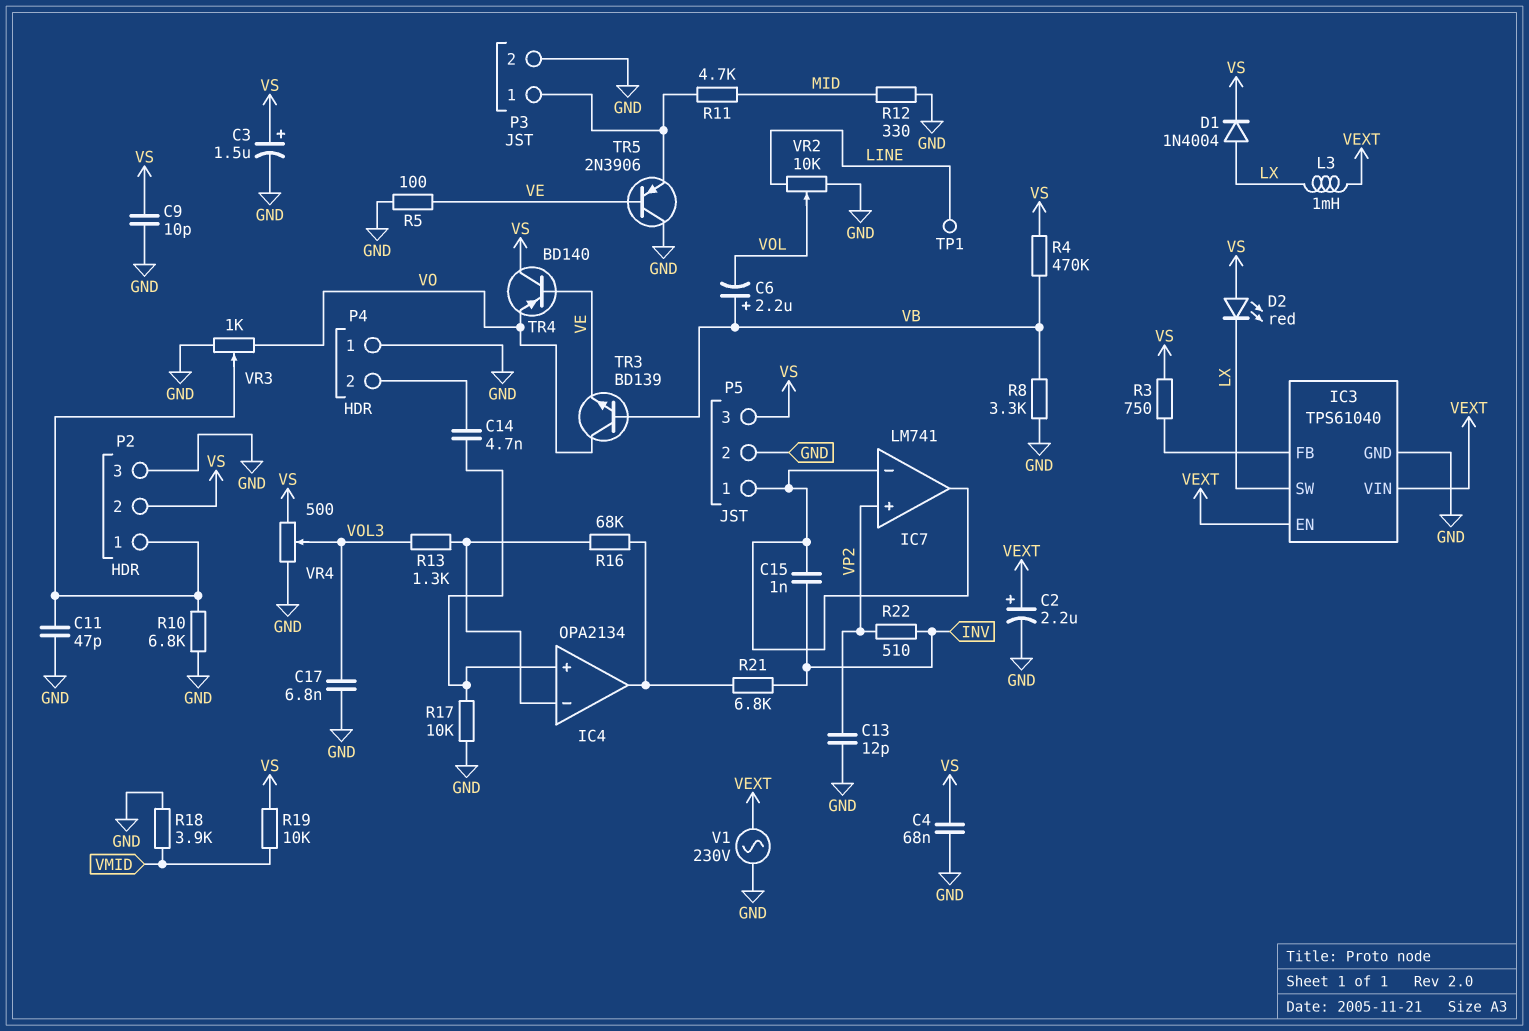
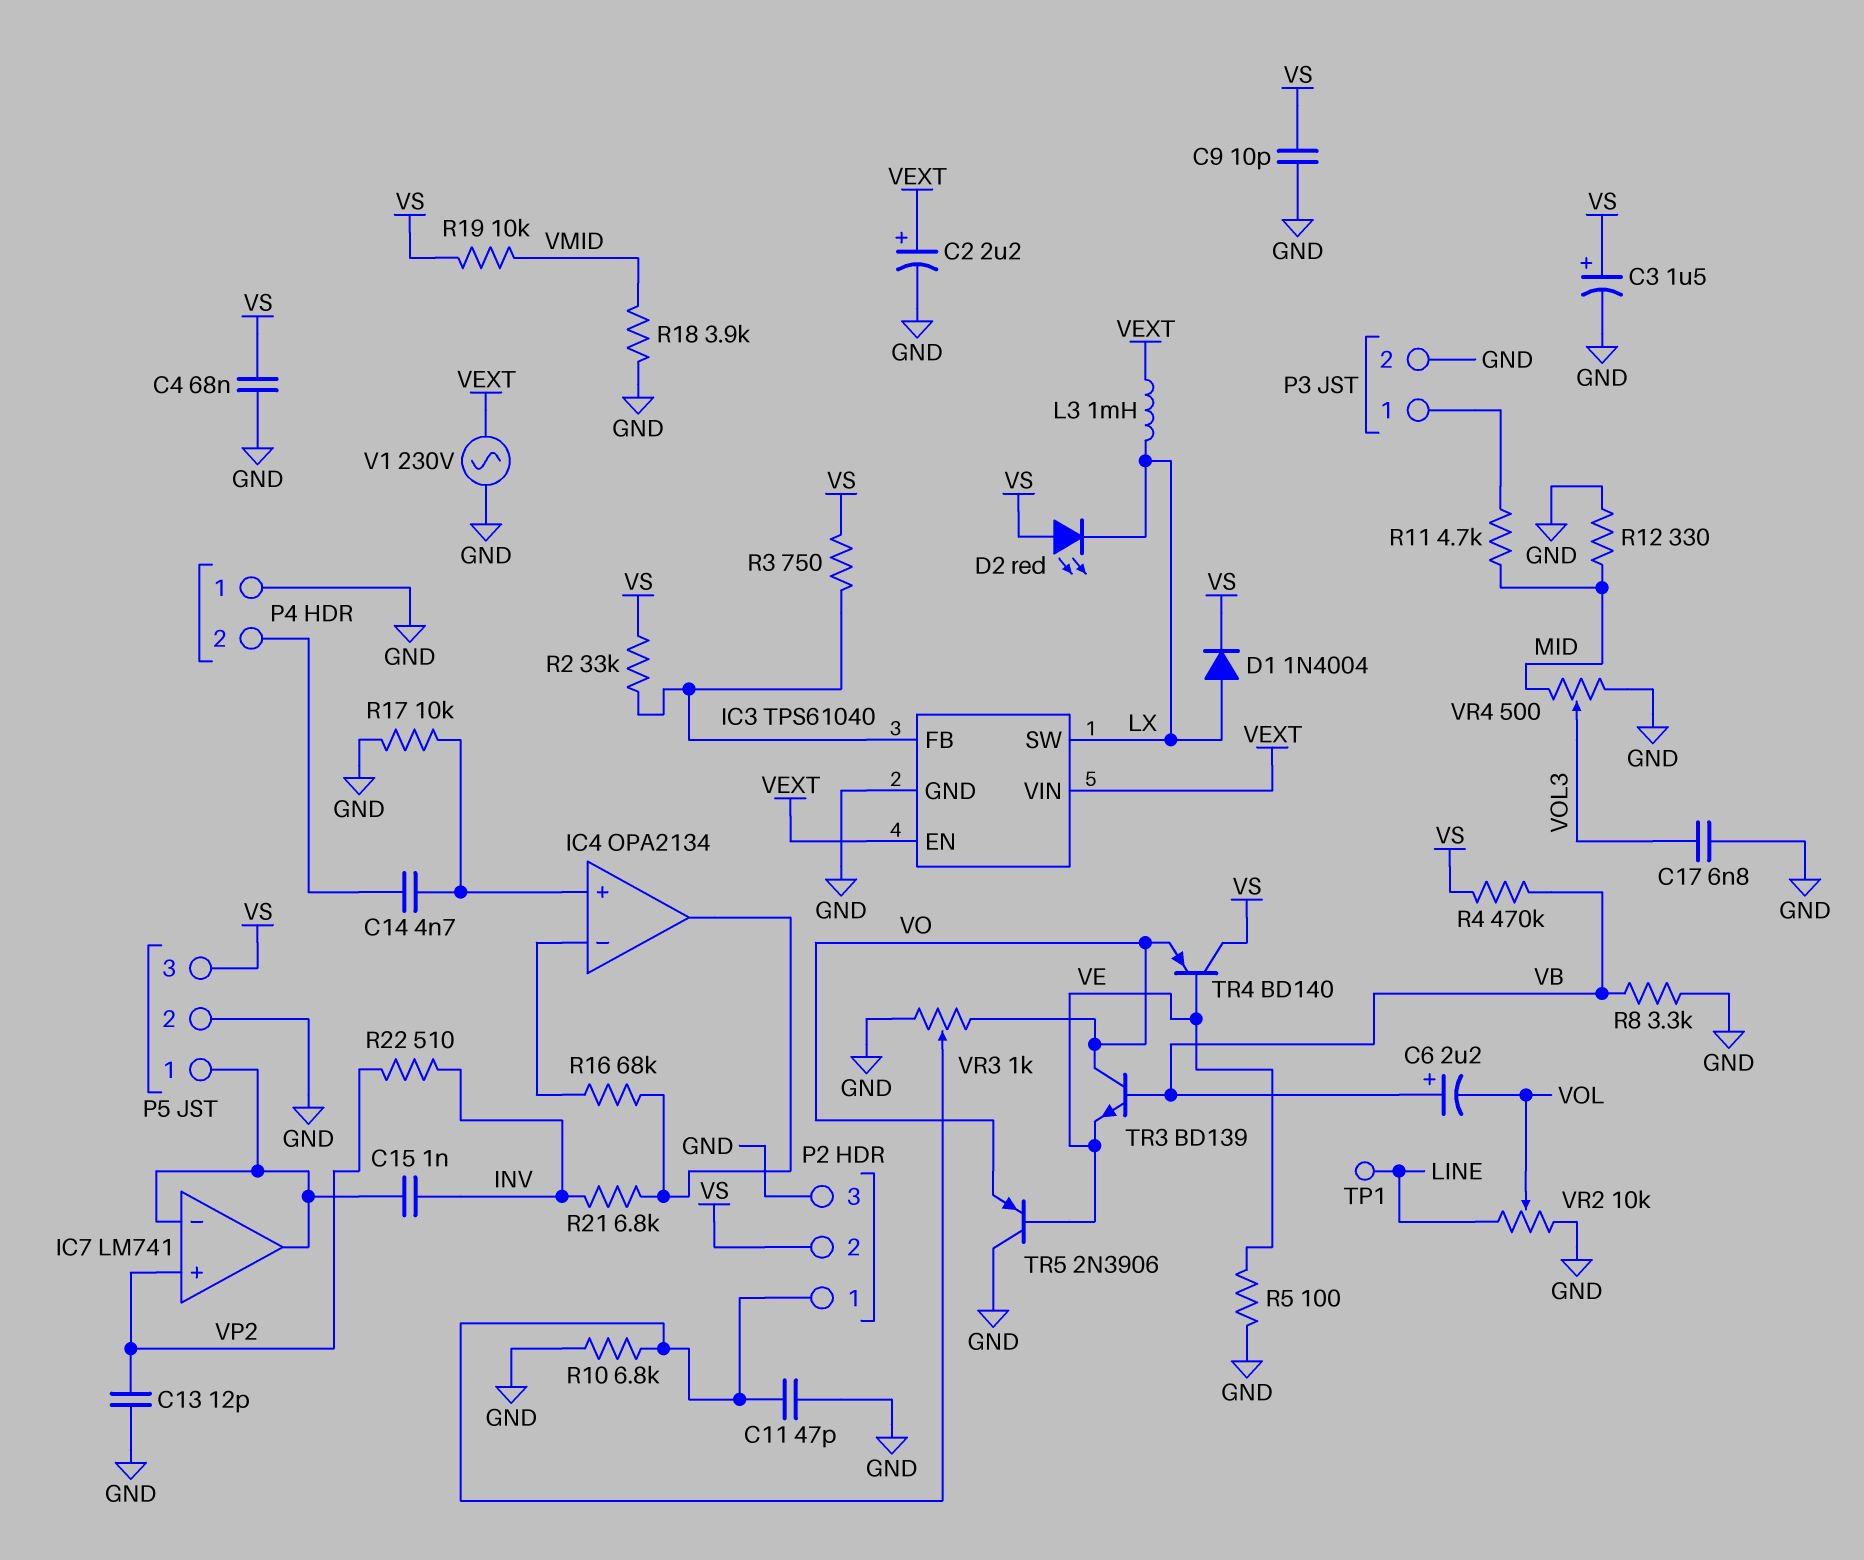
R2: none -> 33k (IC3/FB, VS)
R13: 1.3k (IC4/in-, VOL3) -> none
TR5: PNP 2N3906 (B VE, C GND, E P3/1) -> PNP 2N3906 (B VE, C GND, E VO)
VR4: 500 (GND, VS, wiper VOL3) -> 500 (GND, MID, wiper VOL3)

